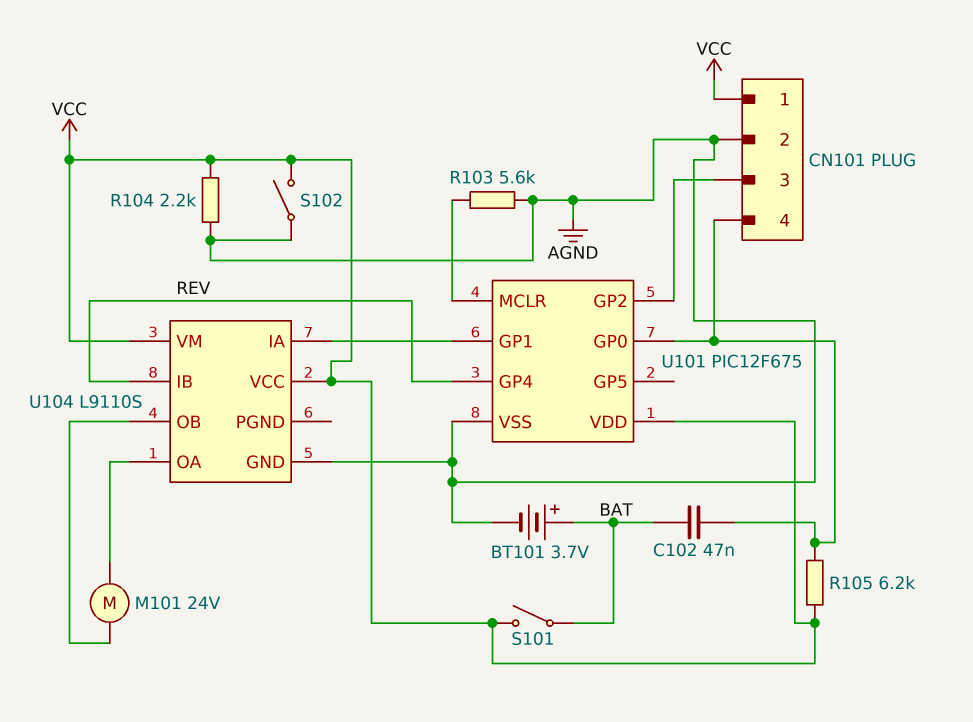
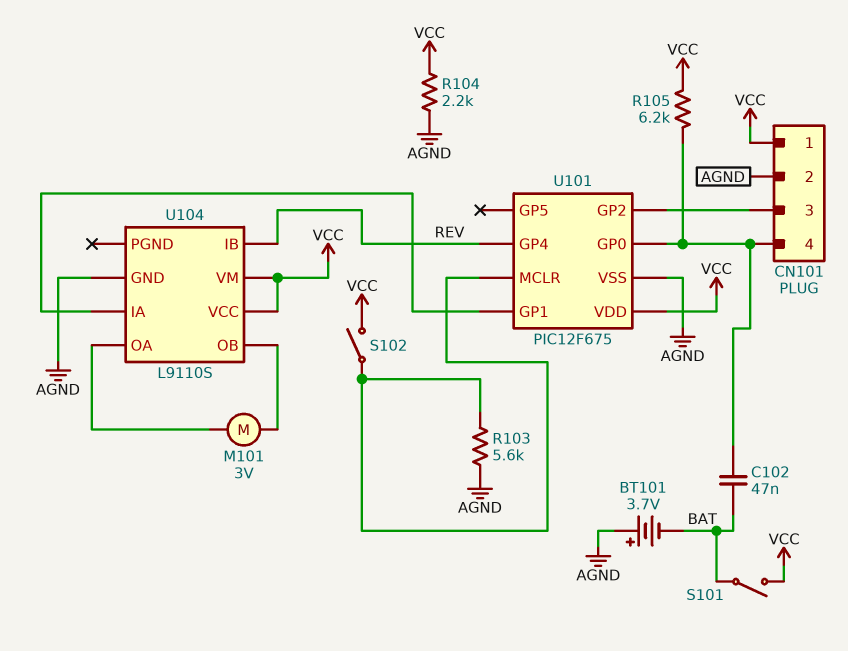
BT101: 3.7V (plus BAT, minus AGND) -> 3.7V (plus AGND, minus BAT)
M101: motor 24V (U104/OA, U104/OB) -> motor 3V (U104/OA, U104/OB)
S102: switch (AGND, VCC) -> switch (U101/MCLR, VCC)

